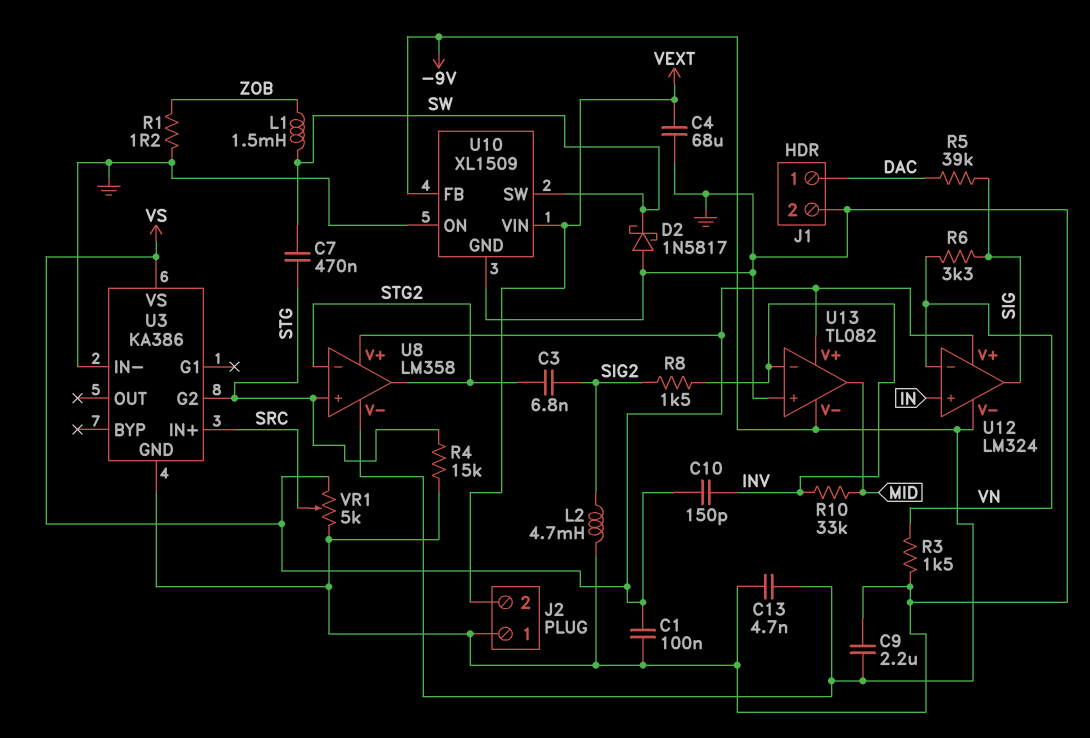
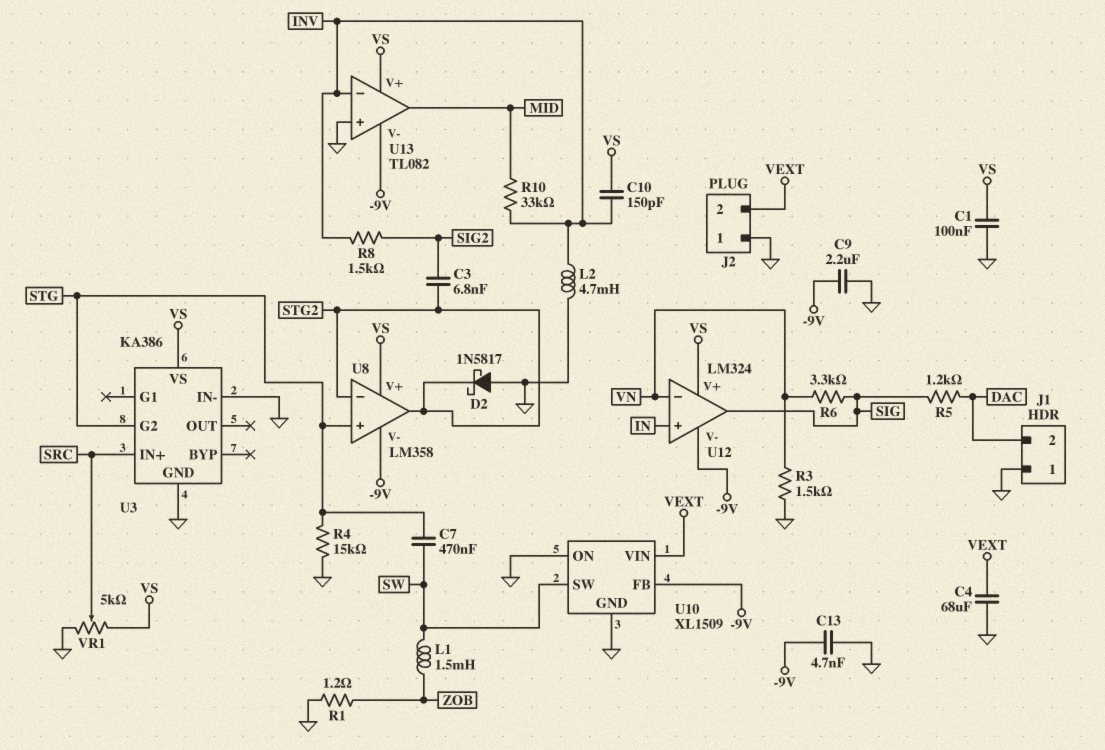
D2: schottky 1N5817 (A GND, K SW) -> schottky 1N5817 (A GND, K STG2)
J1 pin 1: DAC -> GND
J1 pin 2: GND -> DAC
L2: 4.7mH (GND, SIG2) -> 4.7mH (GND, INV)
R5: 39k (DAC, SIG) -> 1.2k (DAC, SIG)

